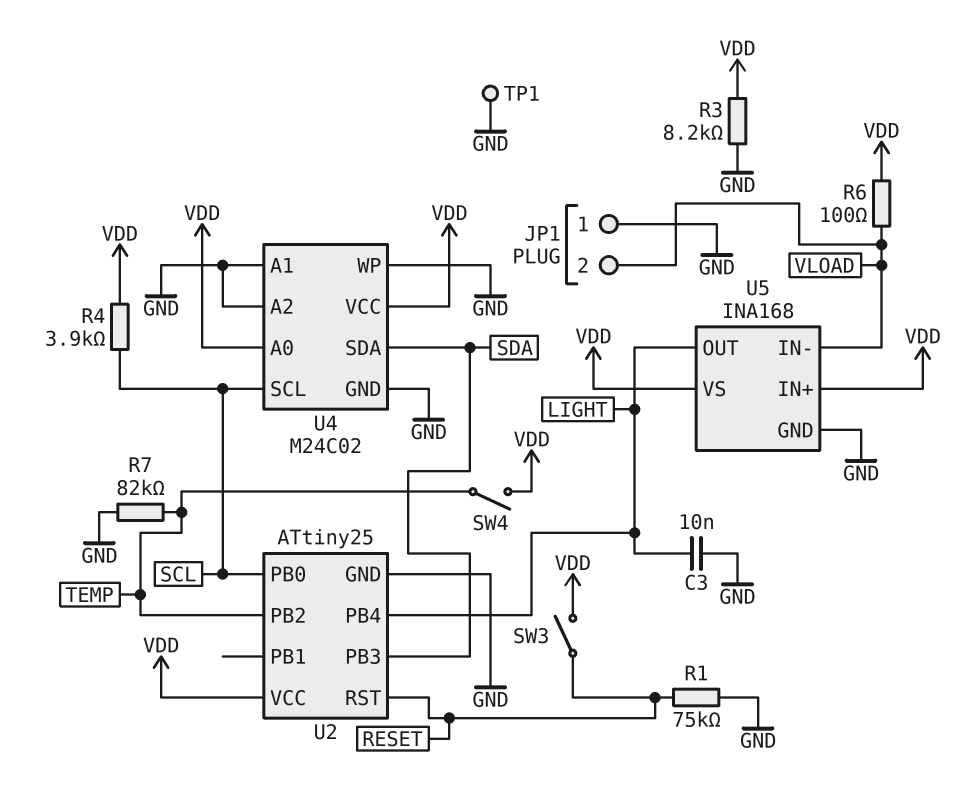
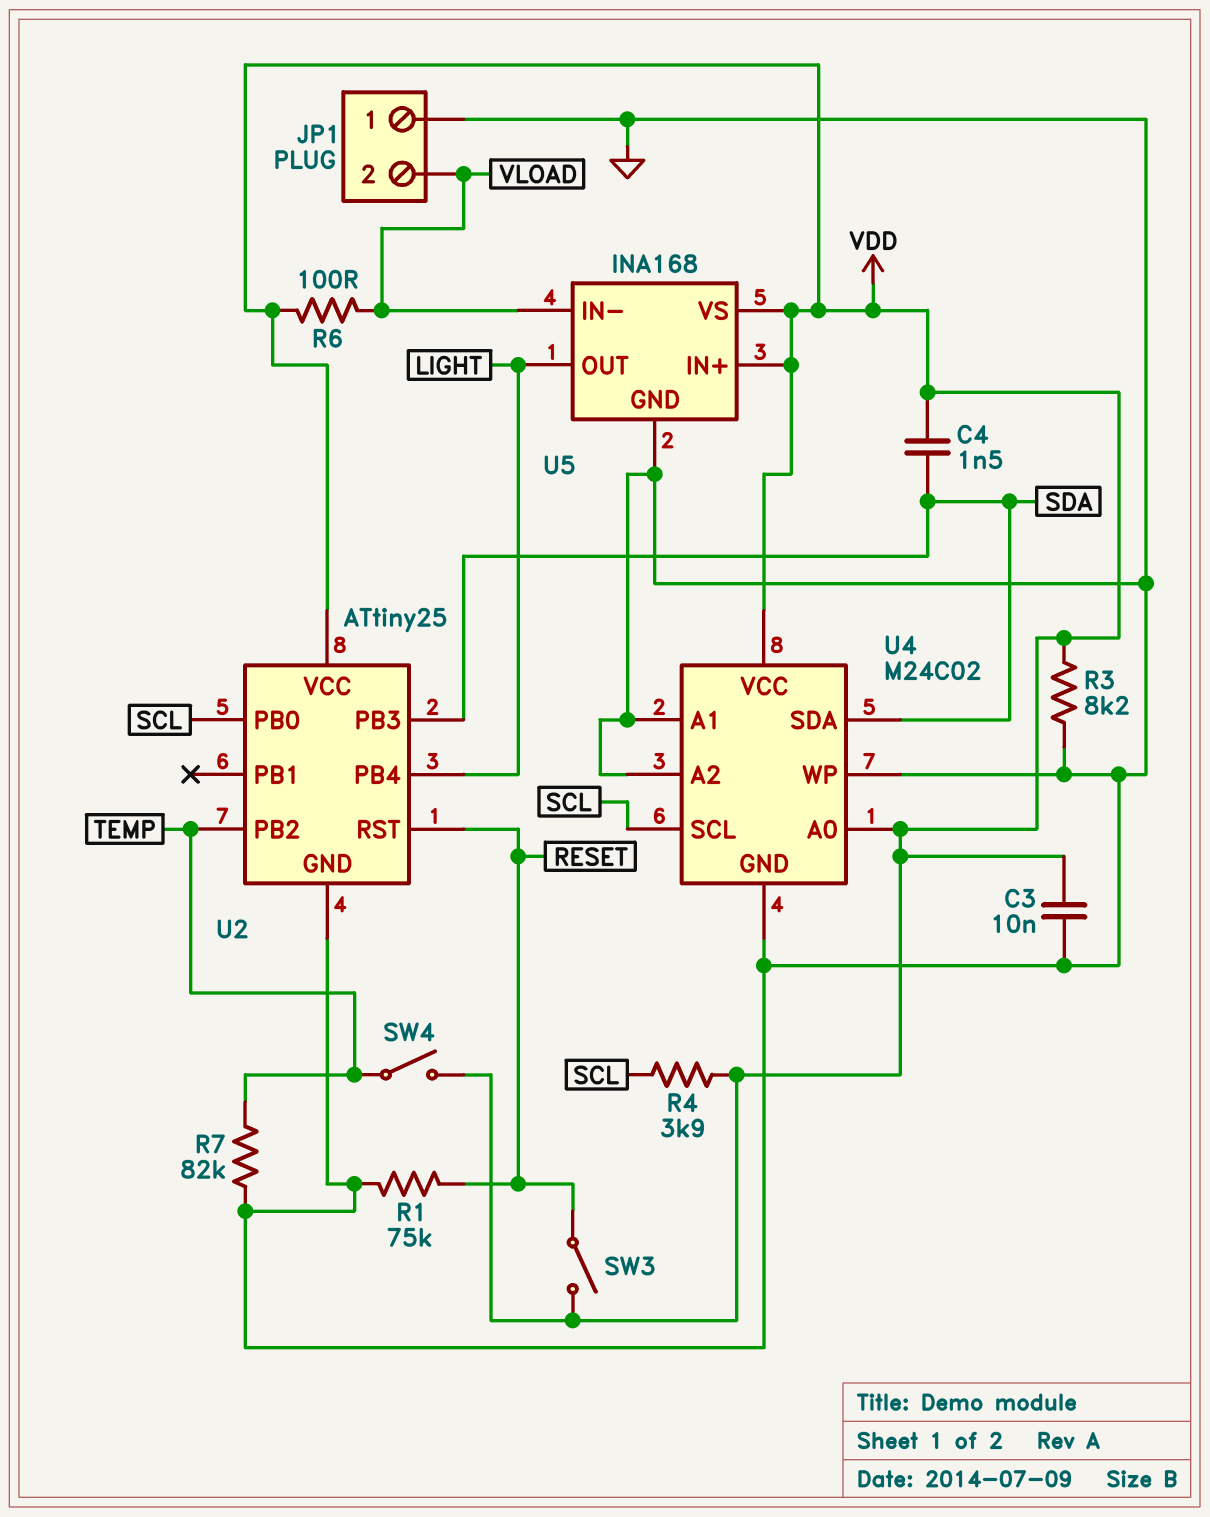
C3: 10nF (GND, LIGHT) -> 10nF (GND, VDD)
C4: none -> 1.5nF (SDA, VDD)
TP1: test point (GND) -> none

